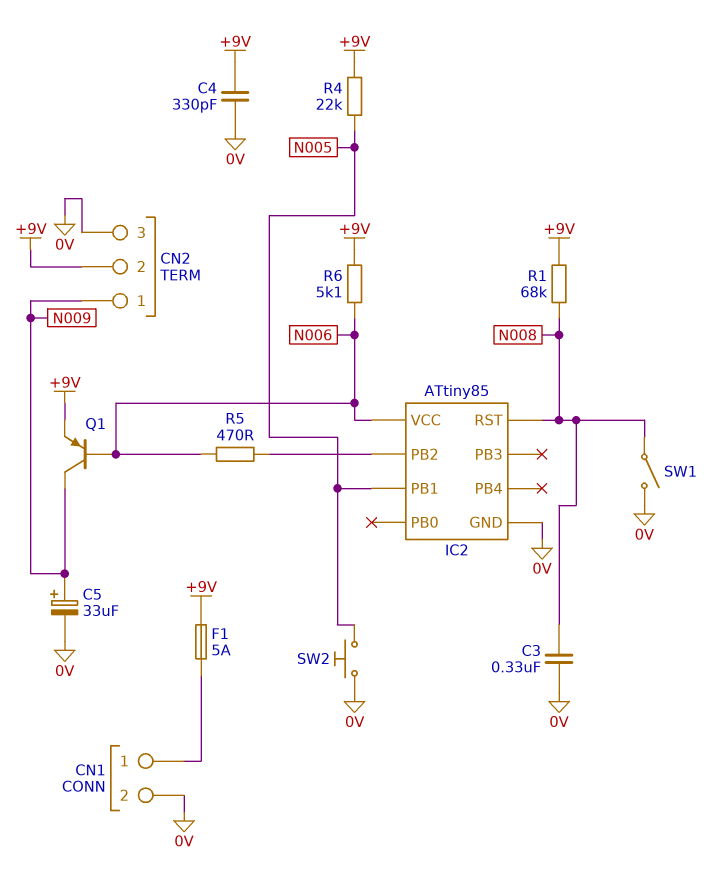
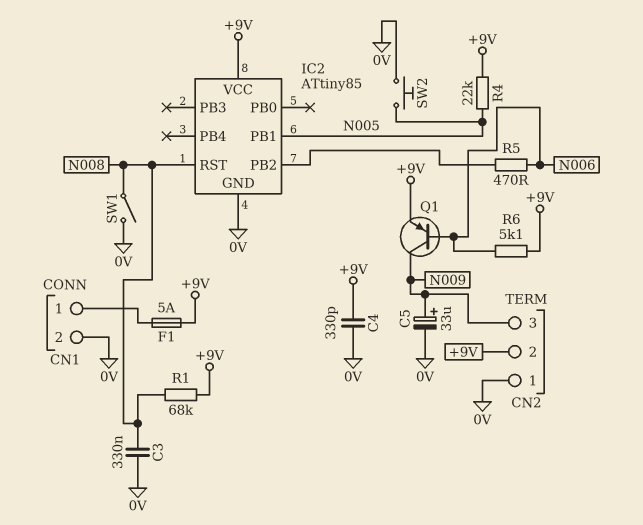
CN2 pin 1: N009 -> 0V
CN2 pin 3: 0V -> N009
IC2 pin VCC: N006 -> +9V

